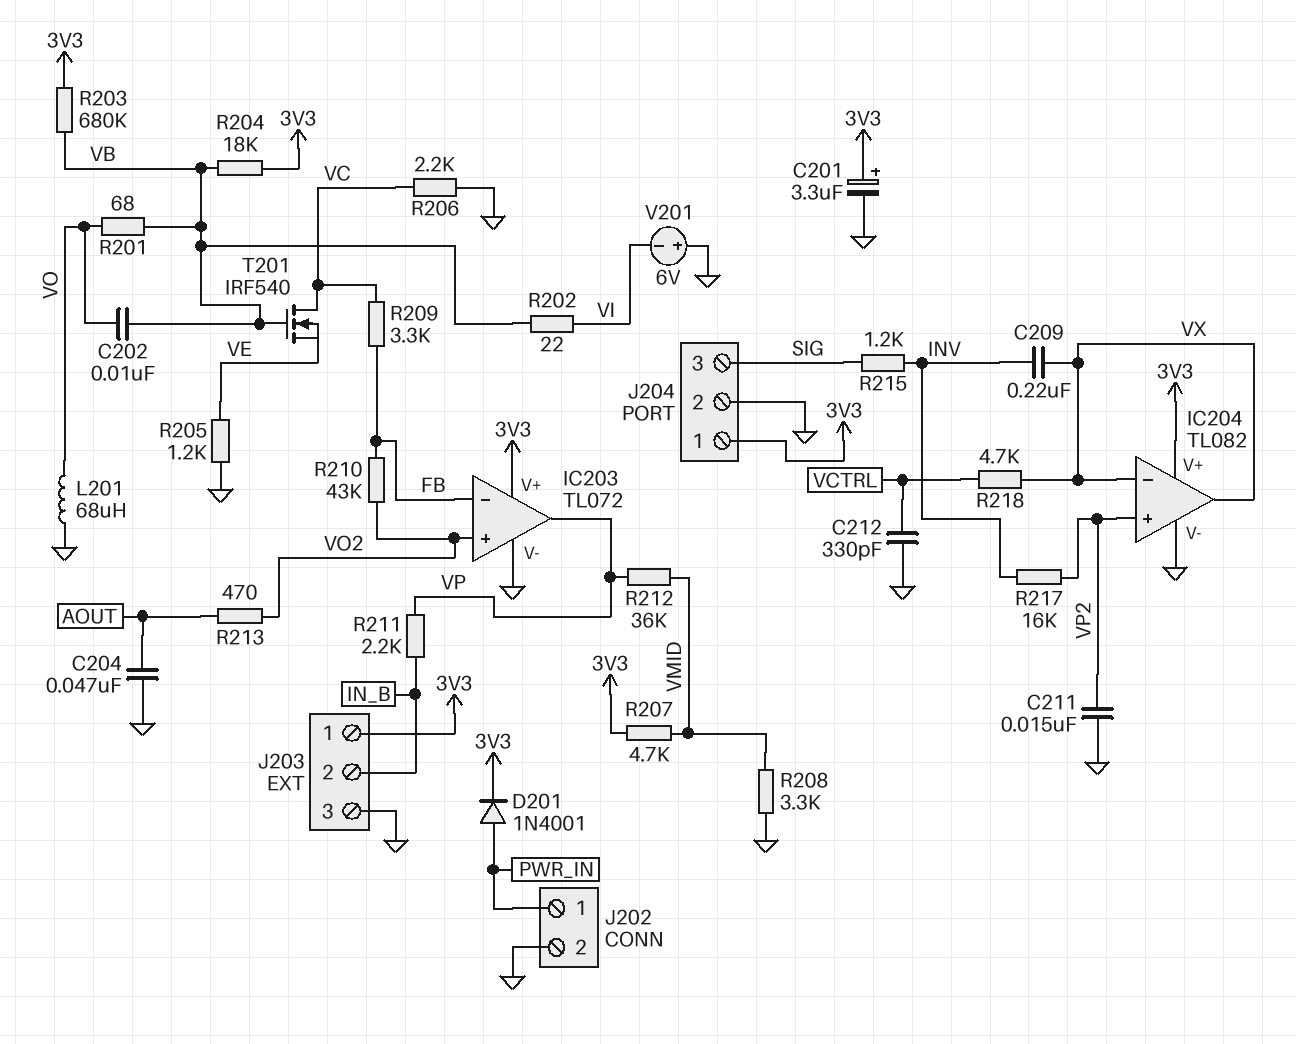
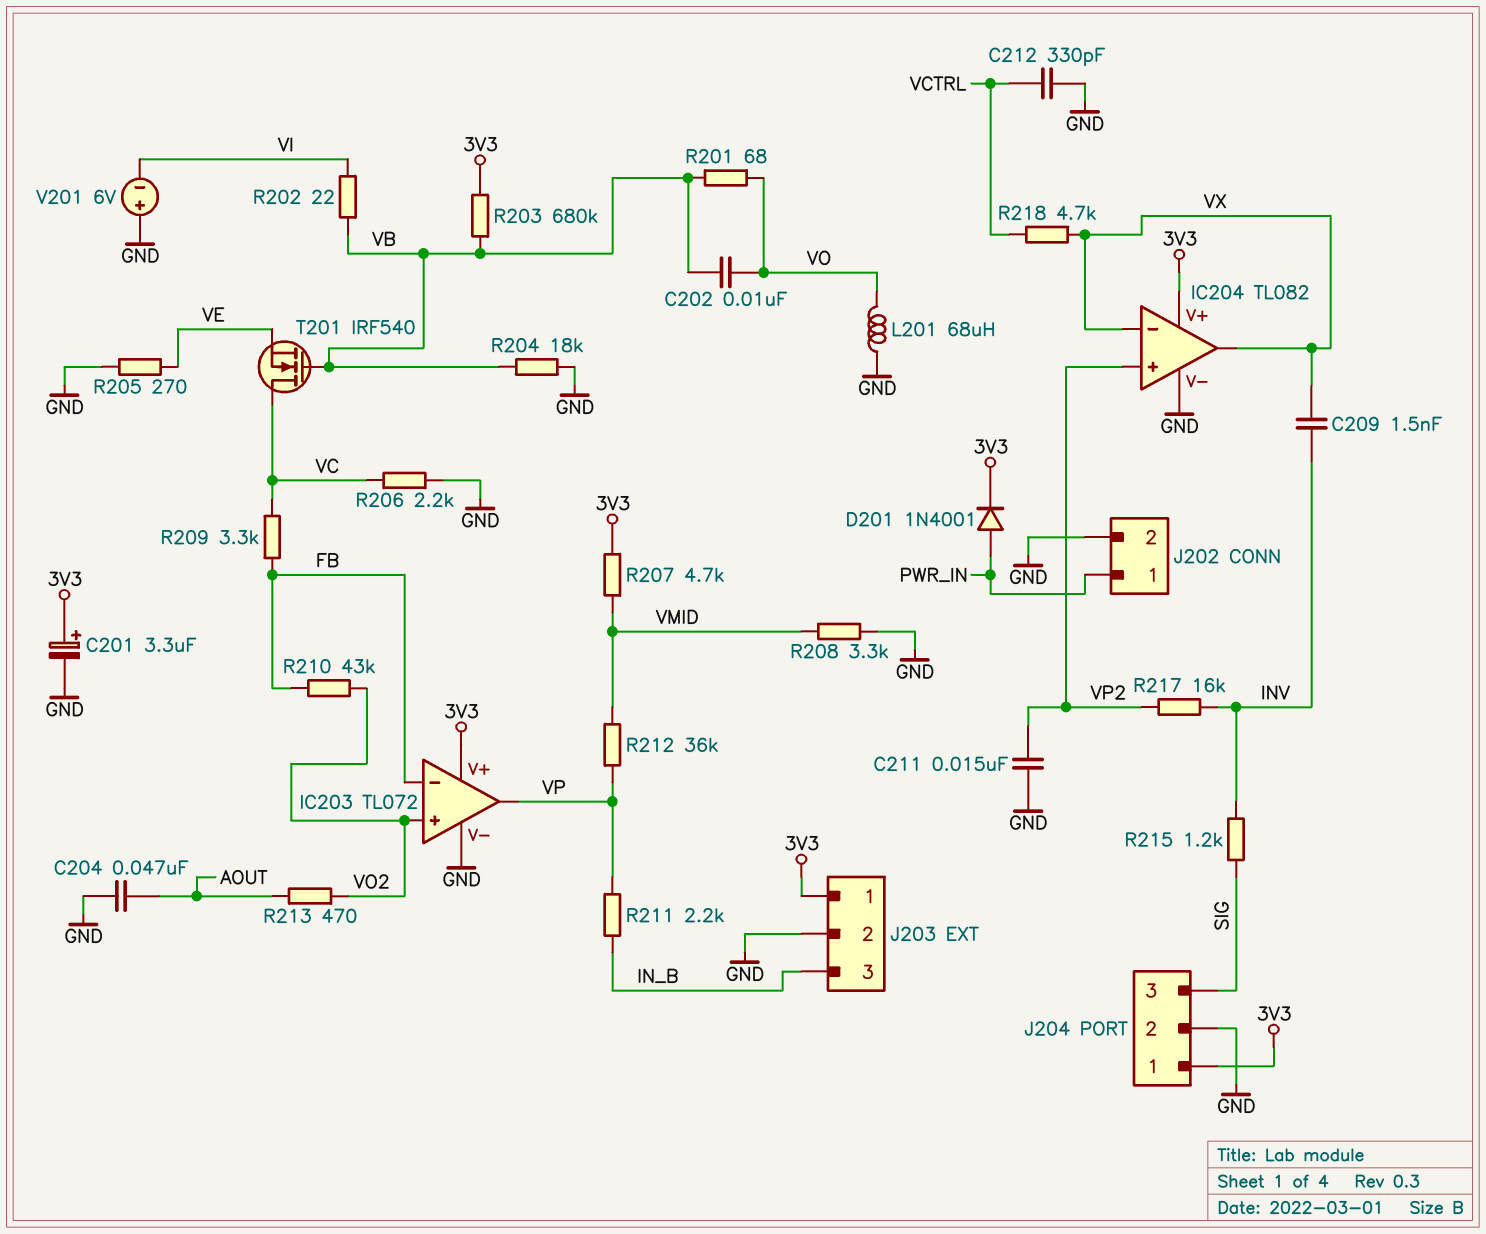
C209: 220nF (INV, VX) -> 1.5nF (INV, VX)
J203 pin 2: IN_B -> GND
J203 pin 3: GND -> IN_B
R204: 18k (3V3, VB) -> 18k (GND, VB)
R205: 1.2k (GND, VE) -> 270 (GND, VE)

